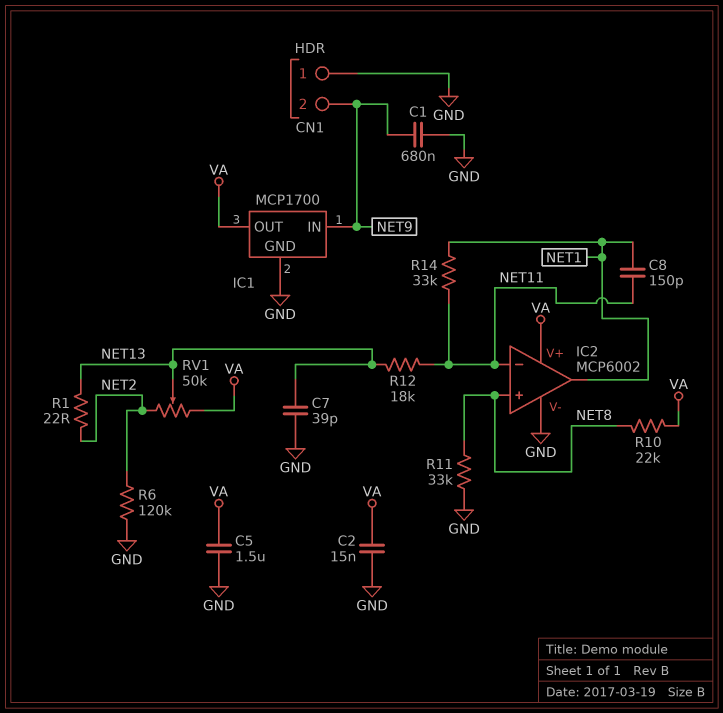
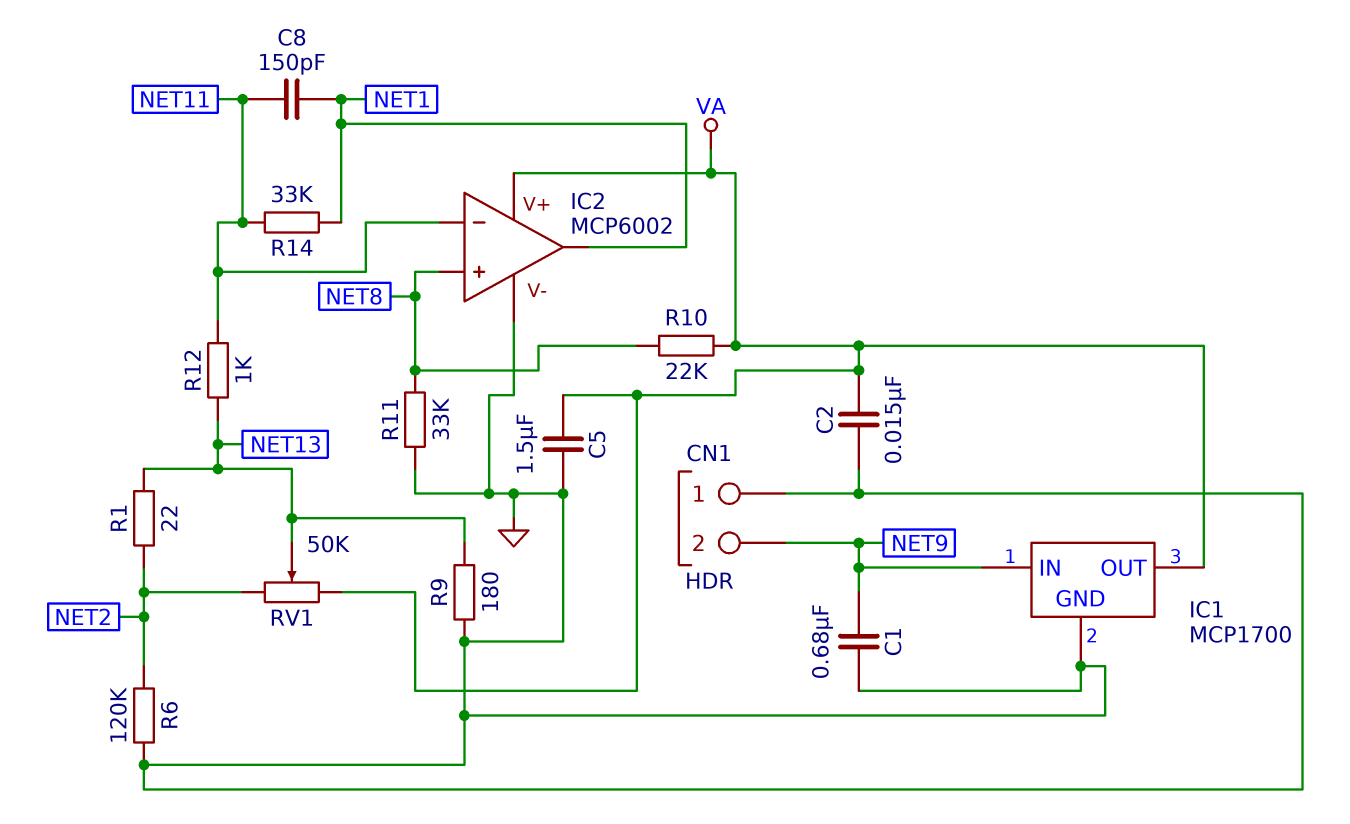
C7: 39pF (GND, NET13) -> none
R9: none -> 180 (GND, NET13)
R12: 18k (NET11, NET13) -> 1k (NET11, NET13)

